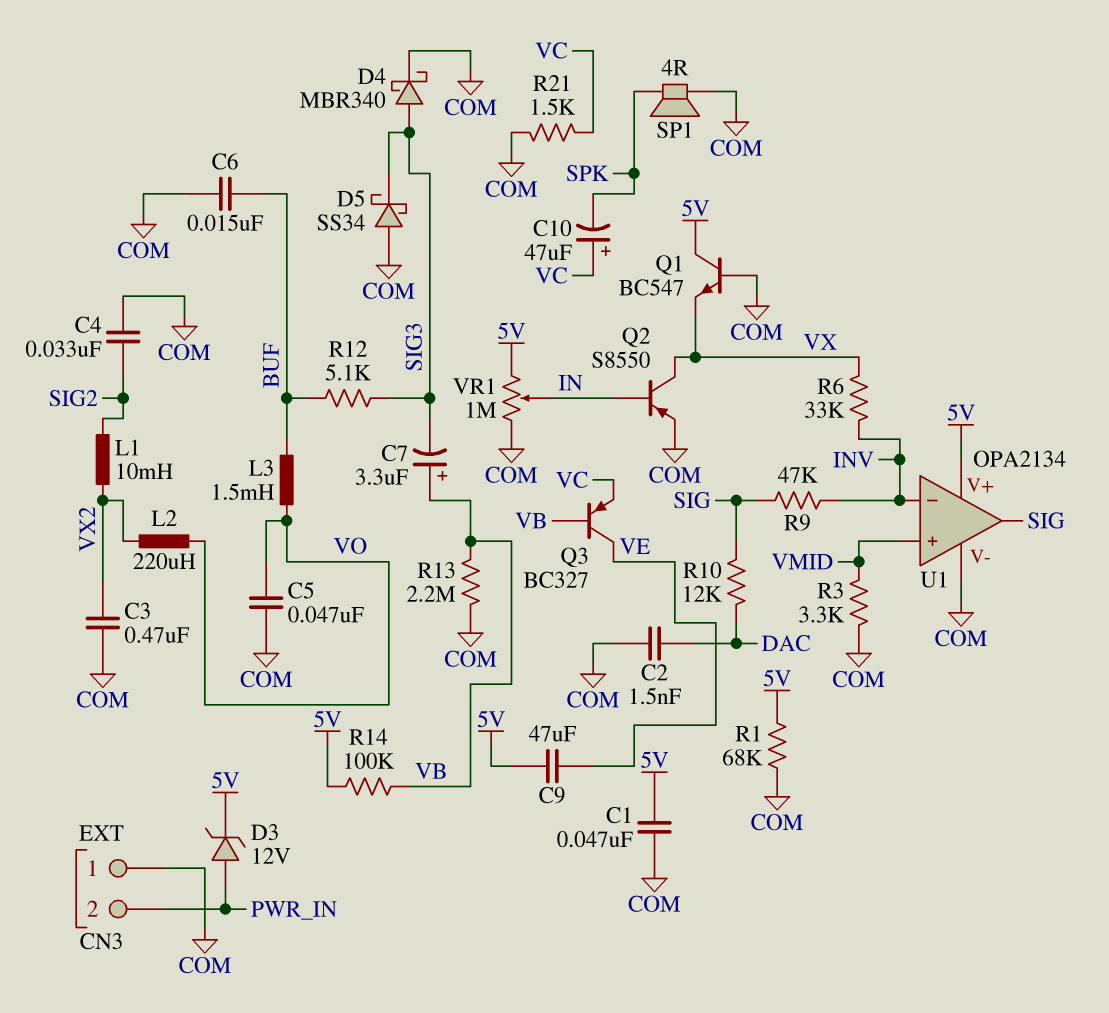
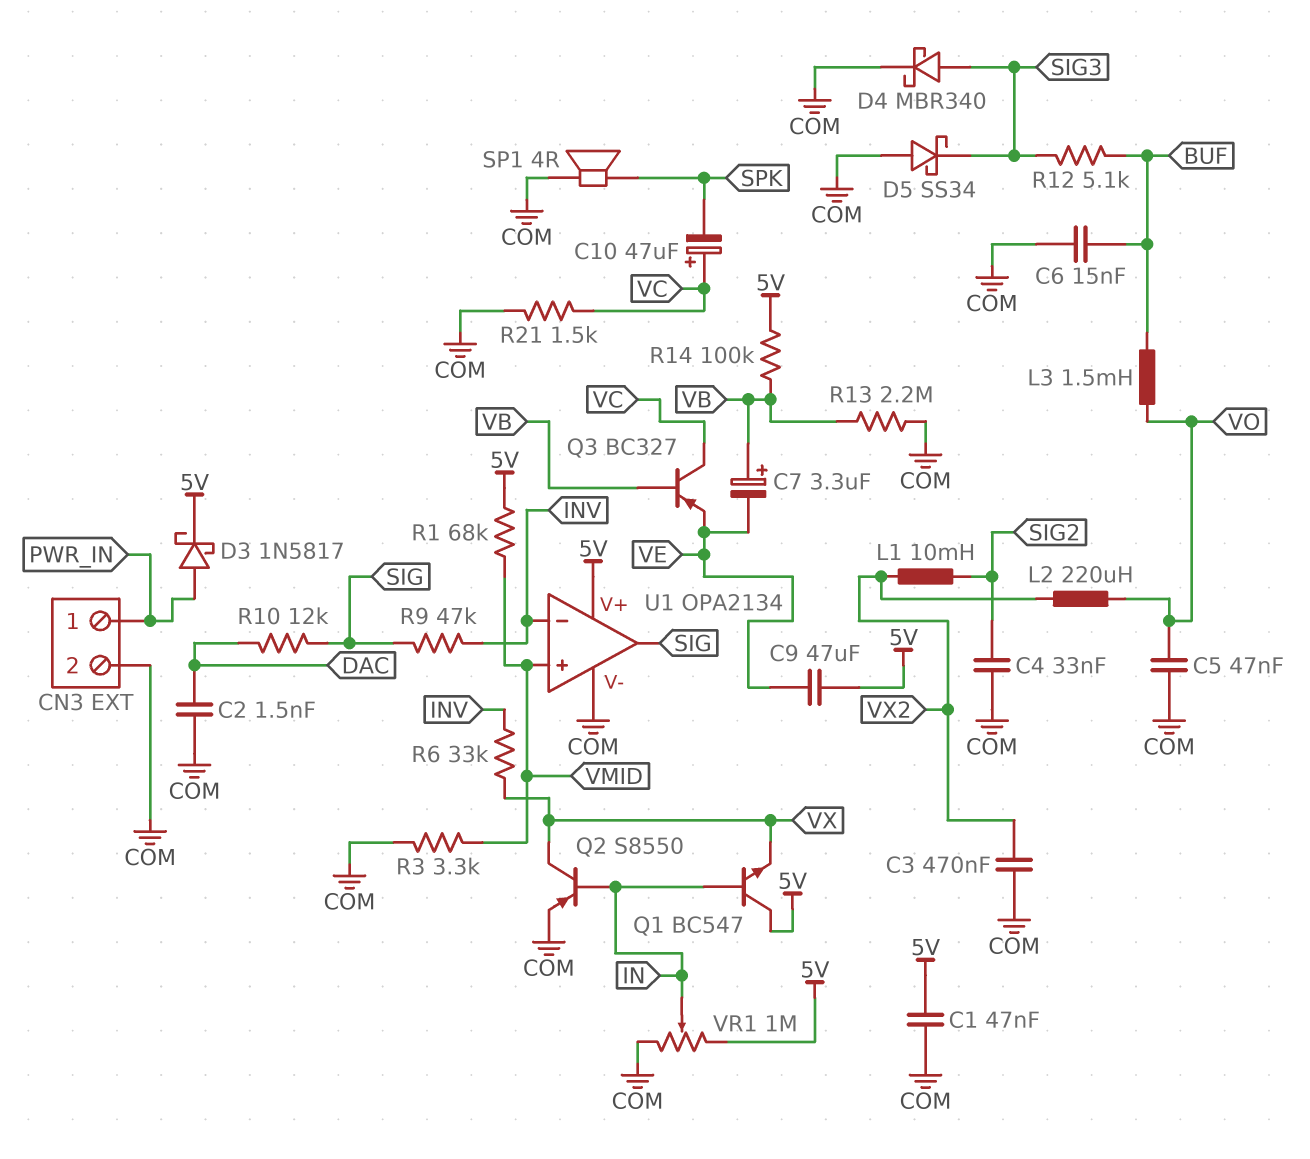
C7: 3.3uF (plus VB, minus SIG3) -> 3.3uF (plus VB, minus VE)
CN3 pin 1: COM -> PWR_IN
CN3 pin 2: PWR_IN -> COM
D3: zener 12V (A PWR_IN, K 5V) -> schottky 1N5817 (A PWR_IN, K 5V)
Q1: NPN BC547 (B COM, C 5V, E VX) -> NPN BC547 (B IN, C 5V, E VX)
Q3: PNP BC327 (B VB, C VE, E VC) -> PNP BC327 (B VB, C VC, E VE)
R1: 68k (5V, COM) -> 68k (5V, VMID)

